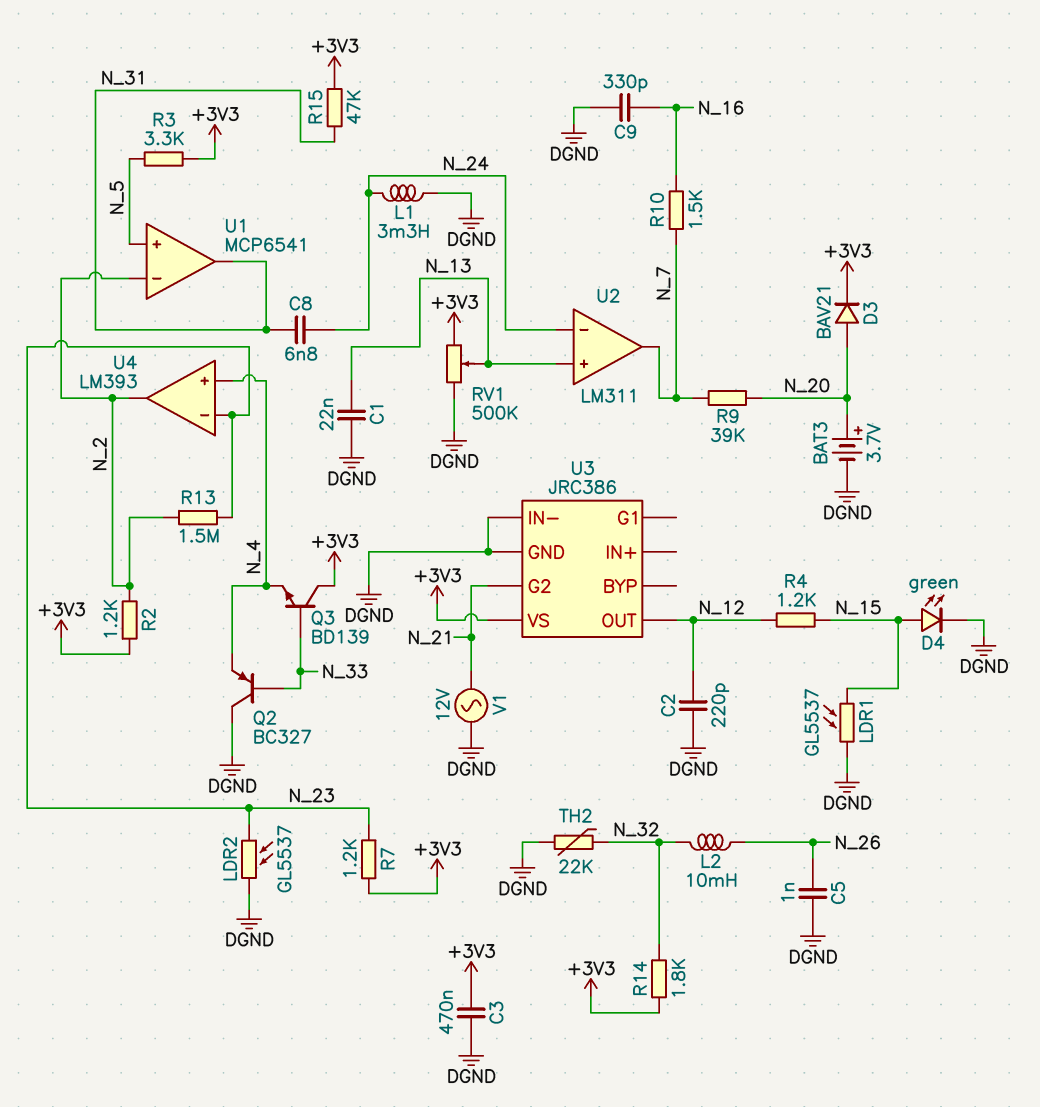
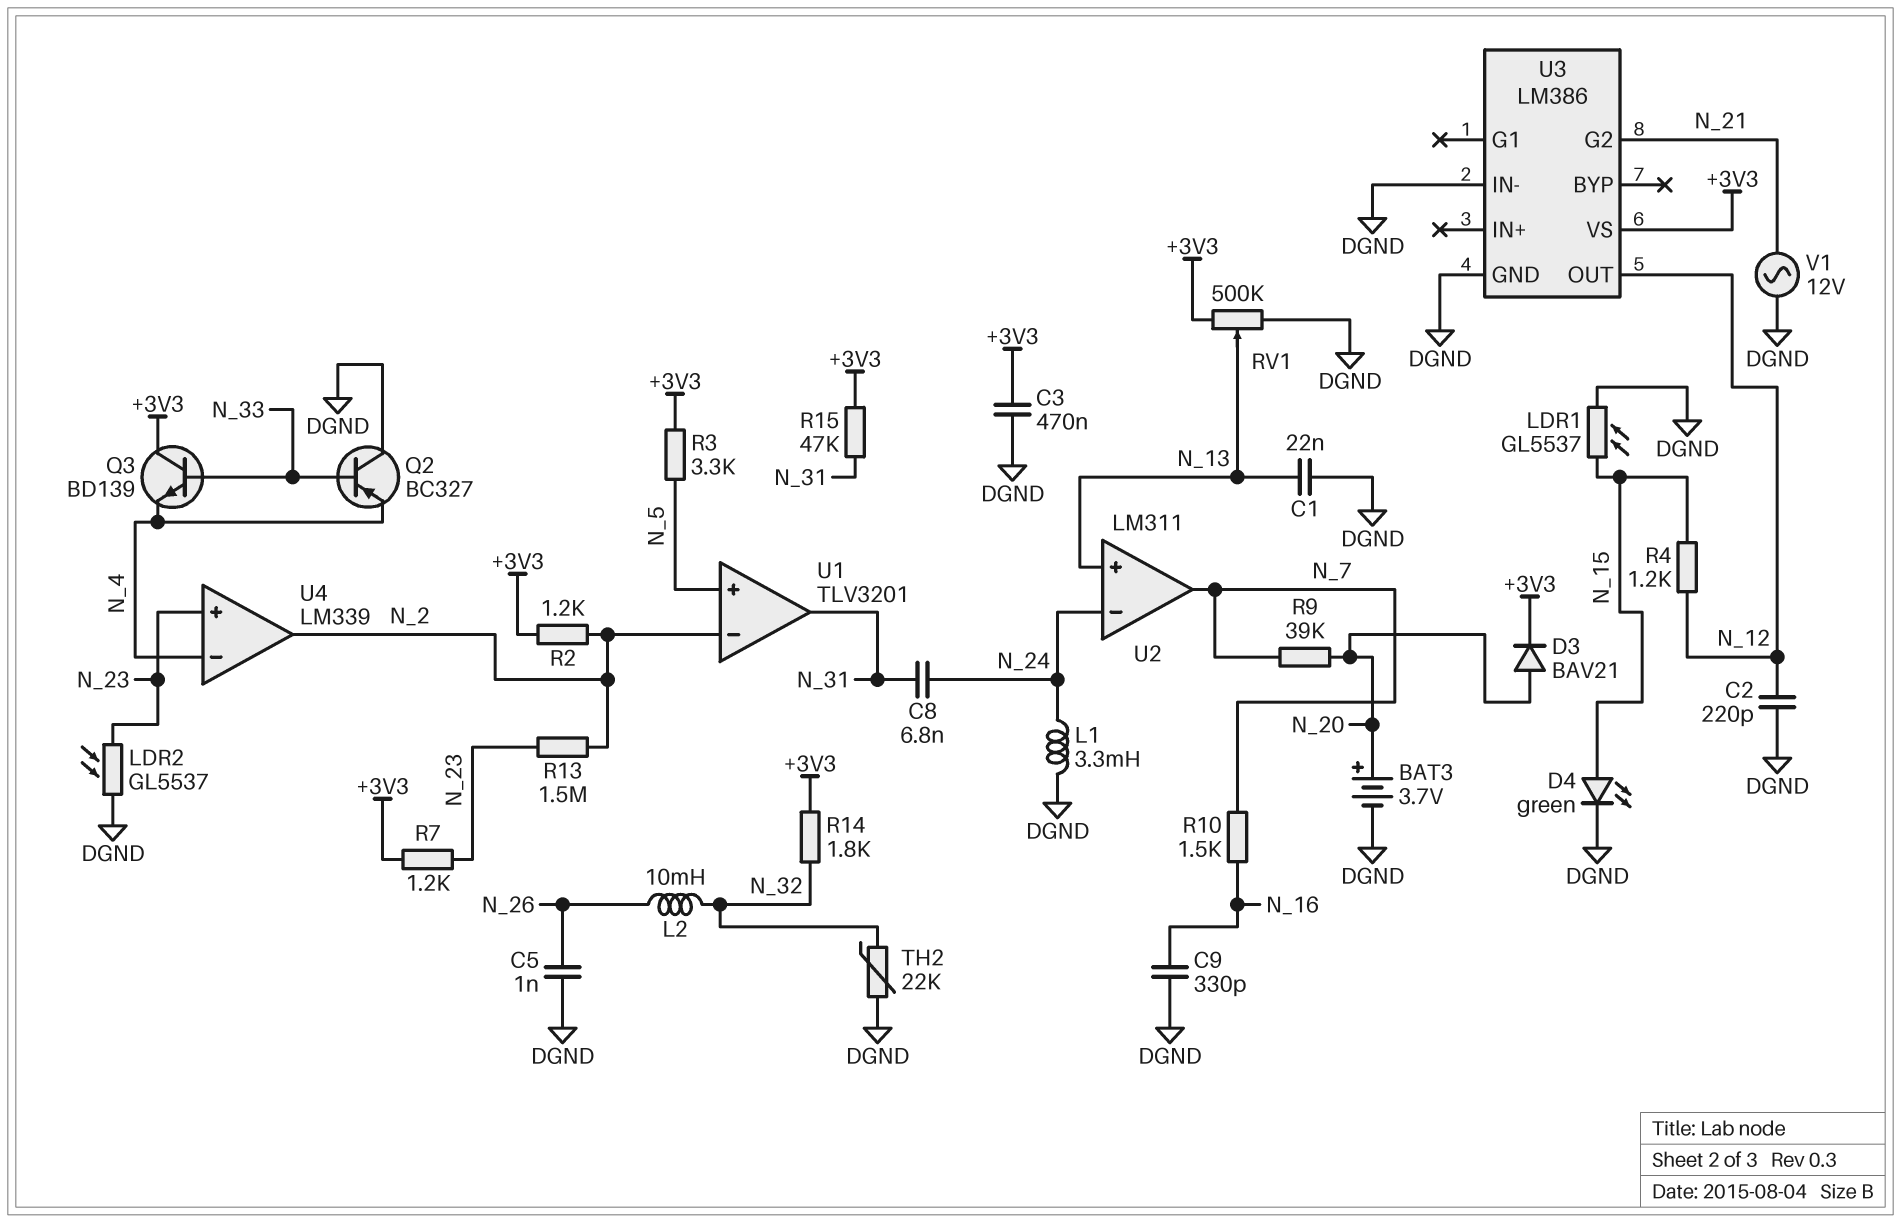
U1: MCP6541 -> TLV3201
U3: JRC386 -> LM386
U4: LM393 -> LM339
U4 pin in+: N_4 -> N_23
U4 pin in-: N_23 -> N_4

